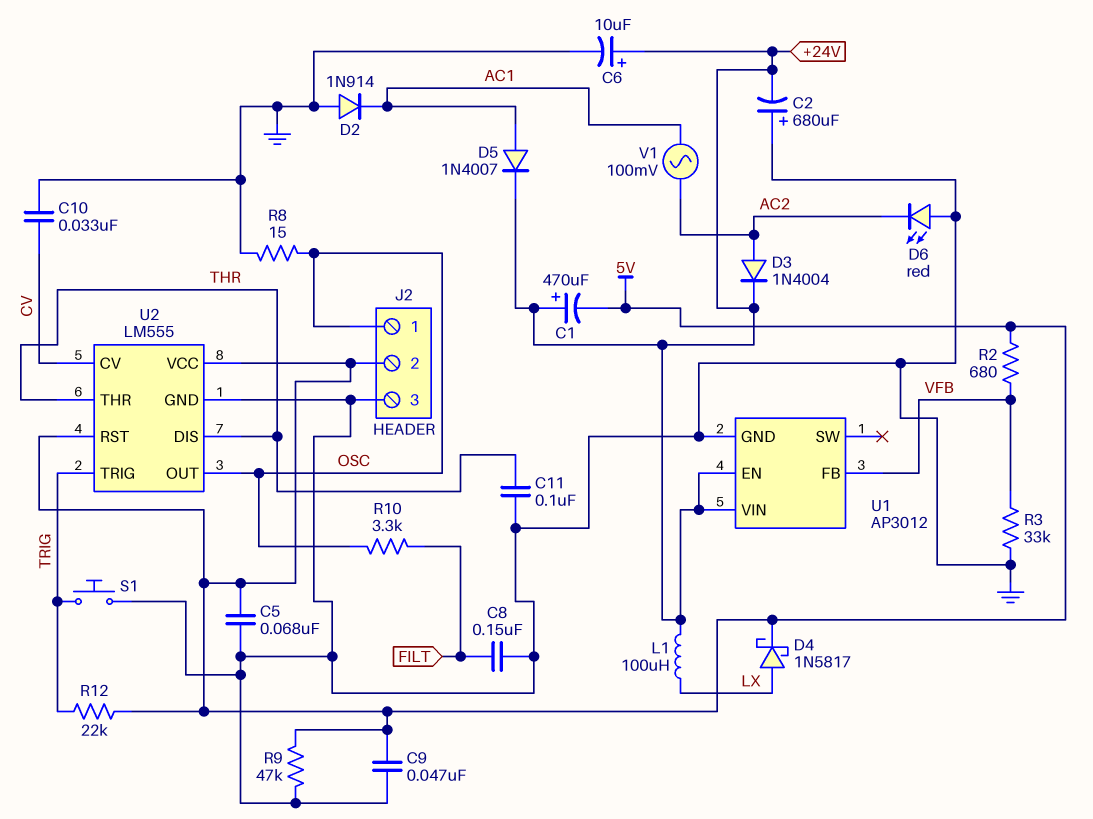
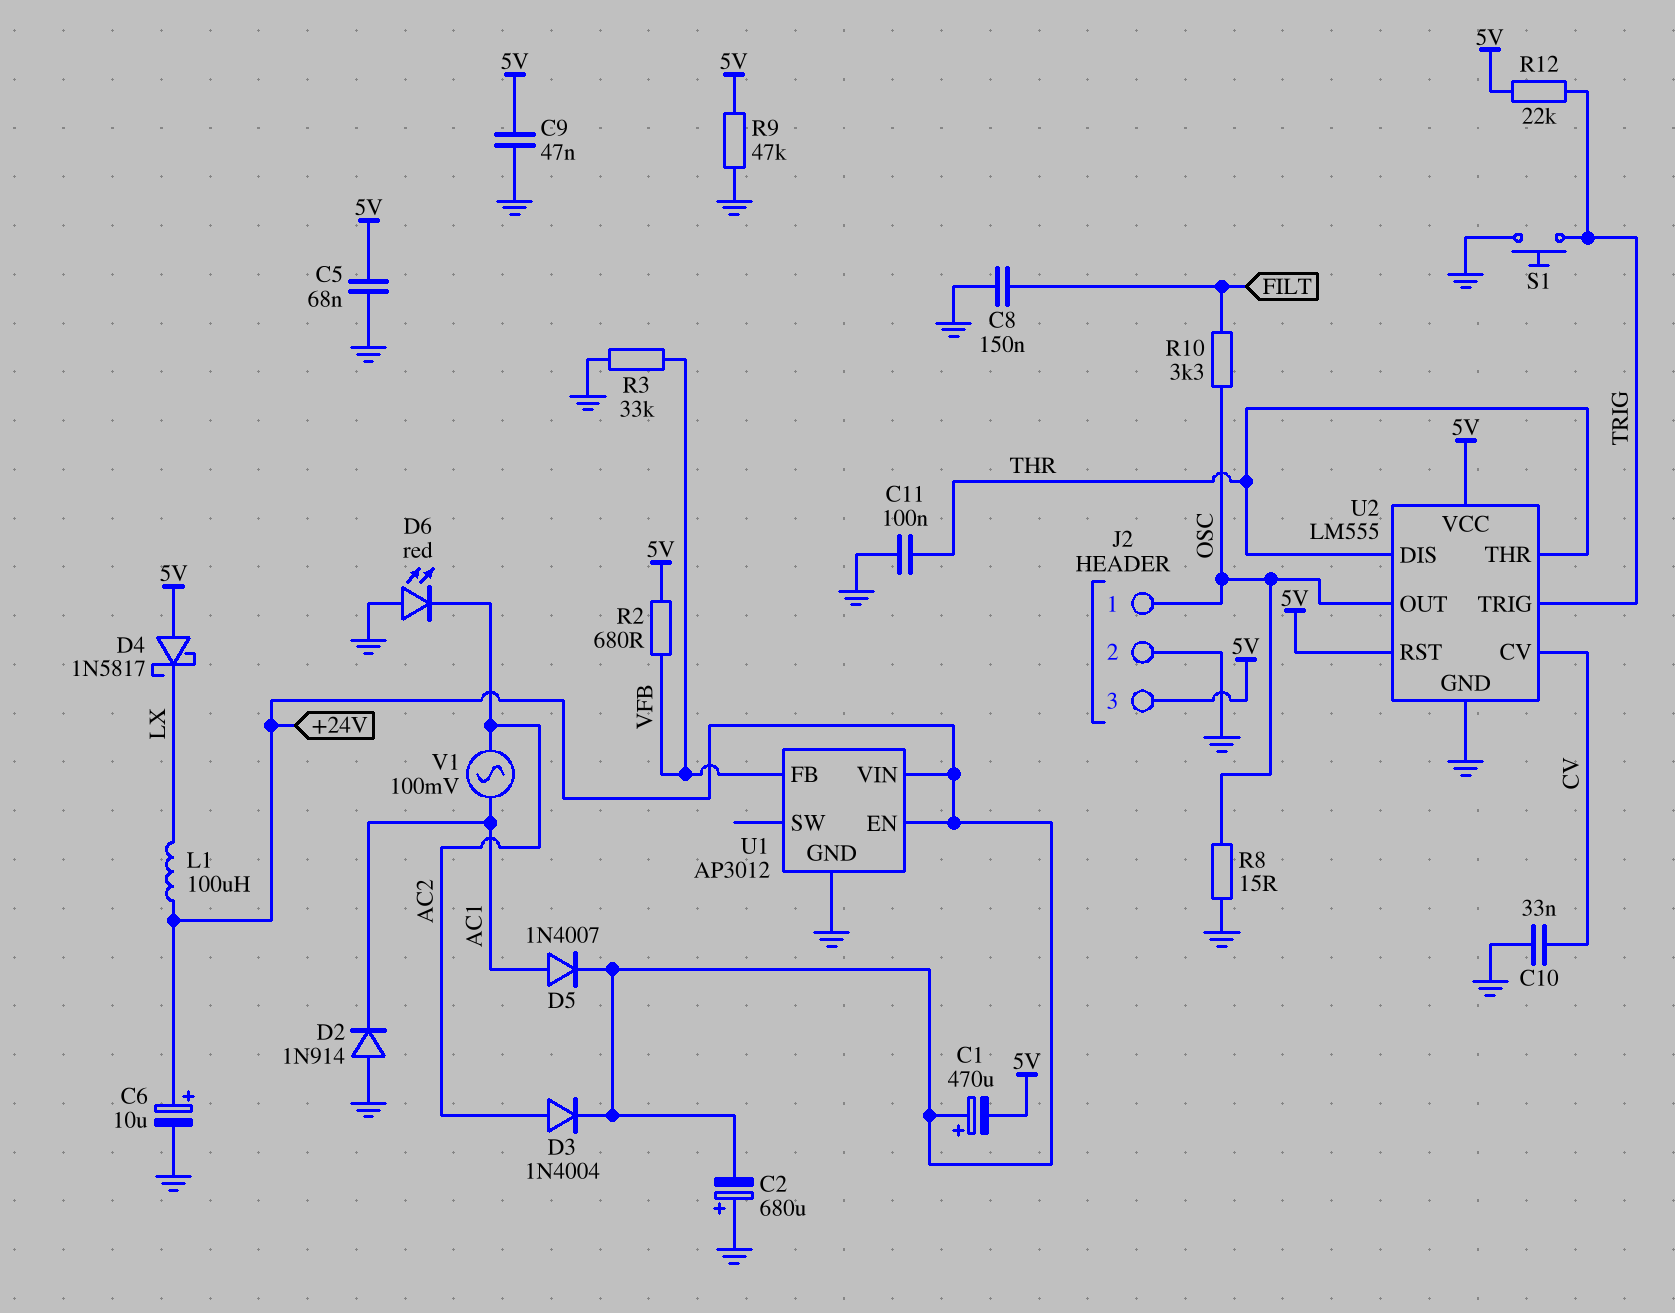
D4: schottky 1N5817 (A LX, K 5V) -> schottky 1N5817 (A 5V, K LX)
J2 pin 2: 5V -> GND
J2 pin 3: GND -> 5V

